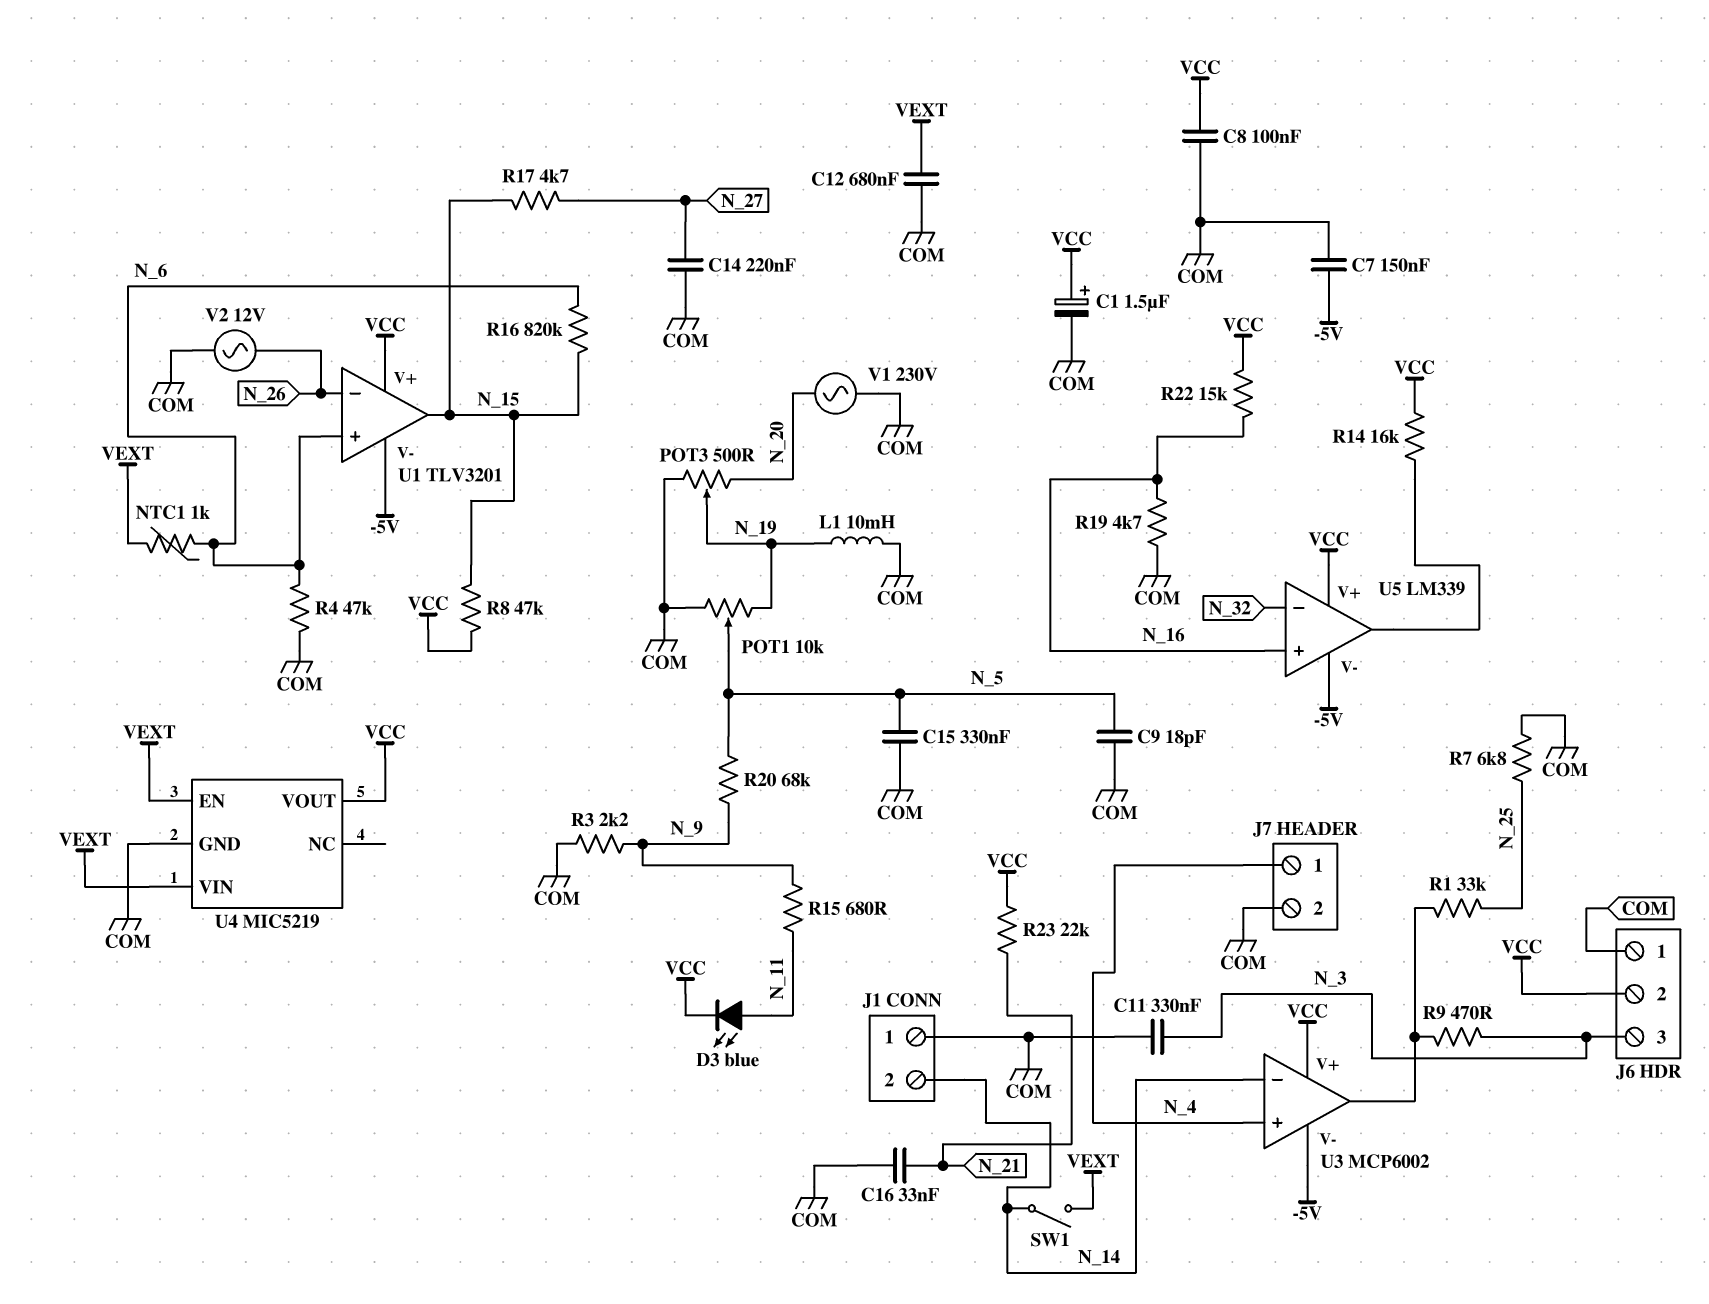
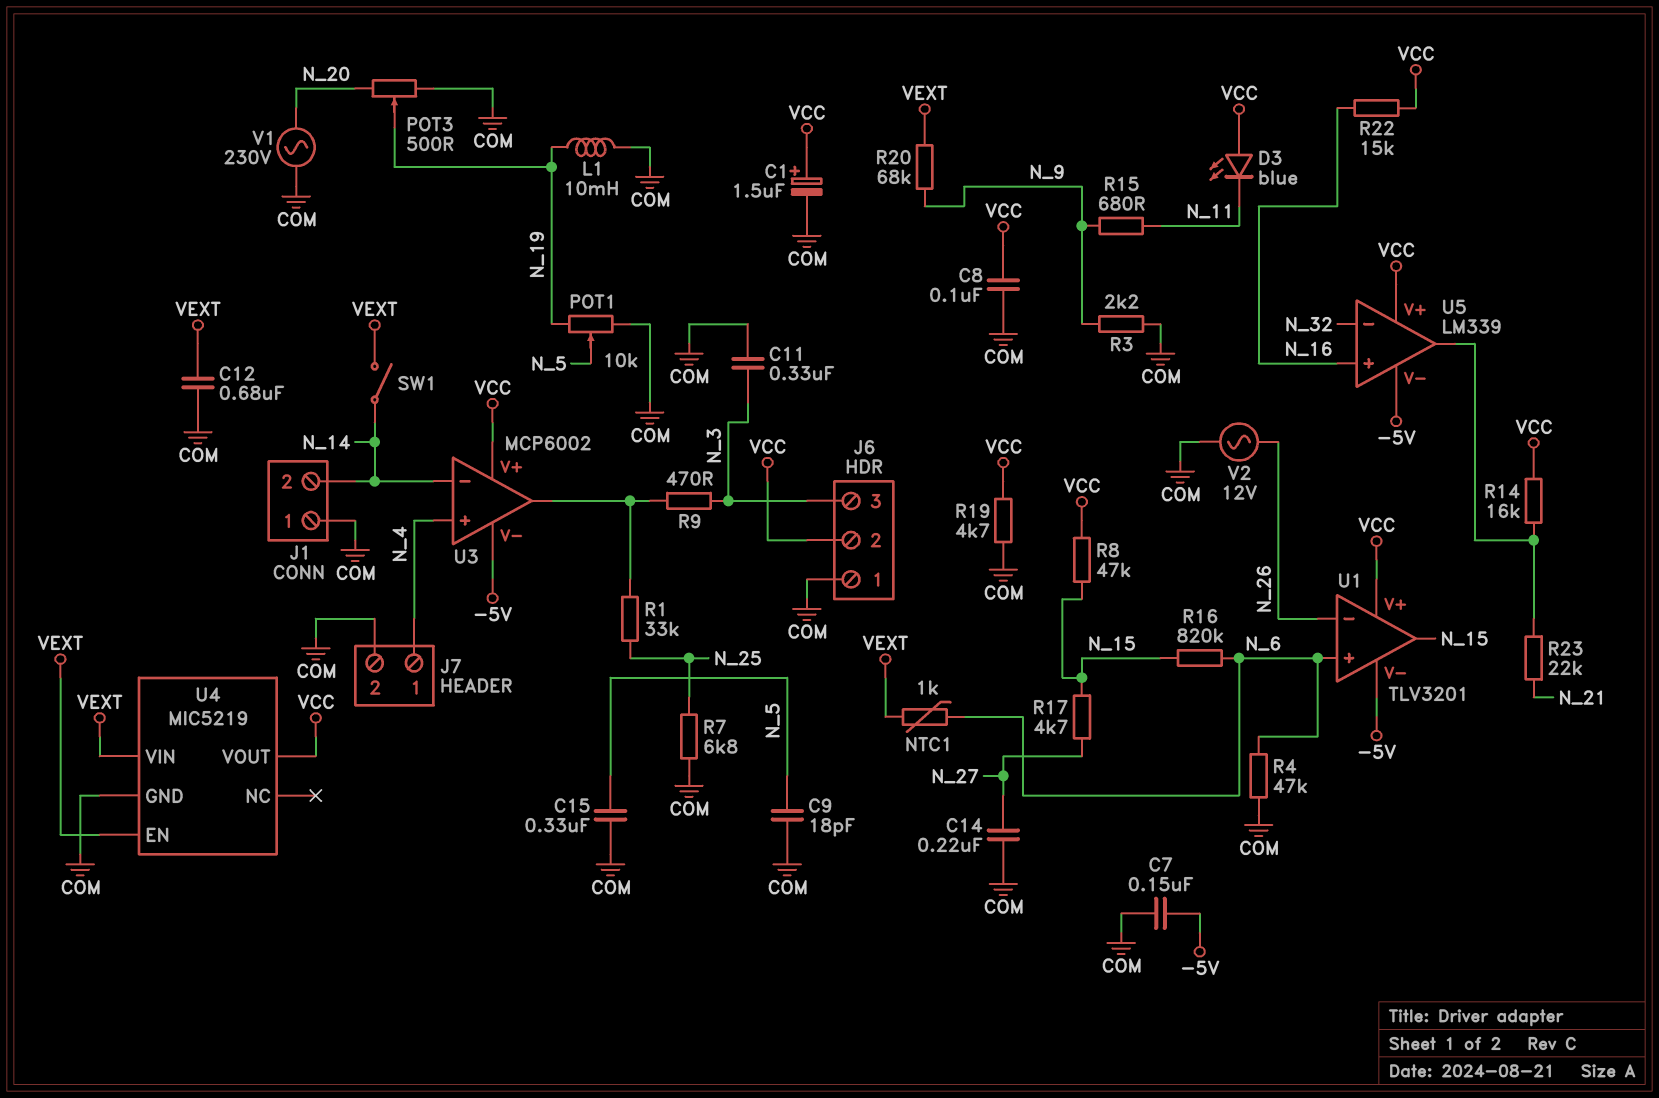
C16: 33nF (COM, N_21) -> none
D3: LED blue (A N_11, K VCC) -> LED blue (A VCC, K N_11)
R19: 4.7k (COM, N_16) -> 4.7k (COM, VCC)
R20: 68k (N_5, N_9) -> 68k (N_9, VEXT)
R23: 22k (N_21, VCC) -> 22k (N_21, U5/out)

